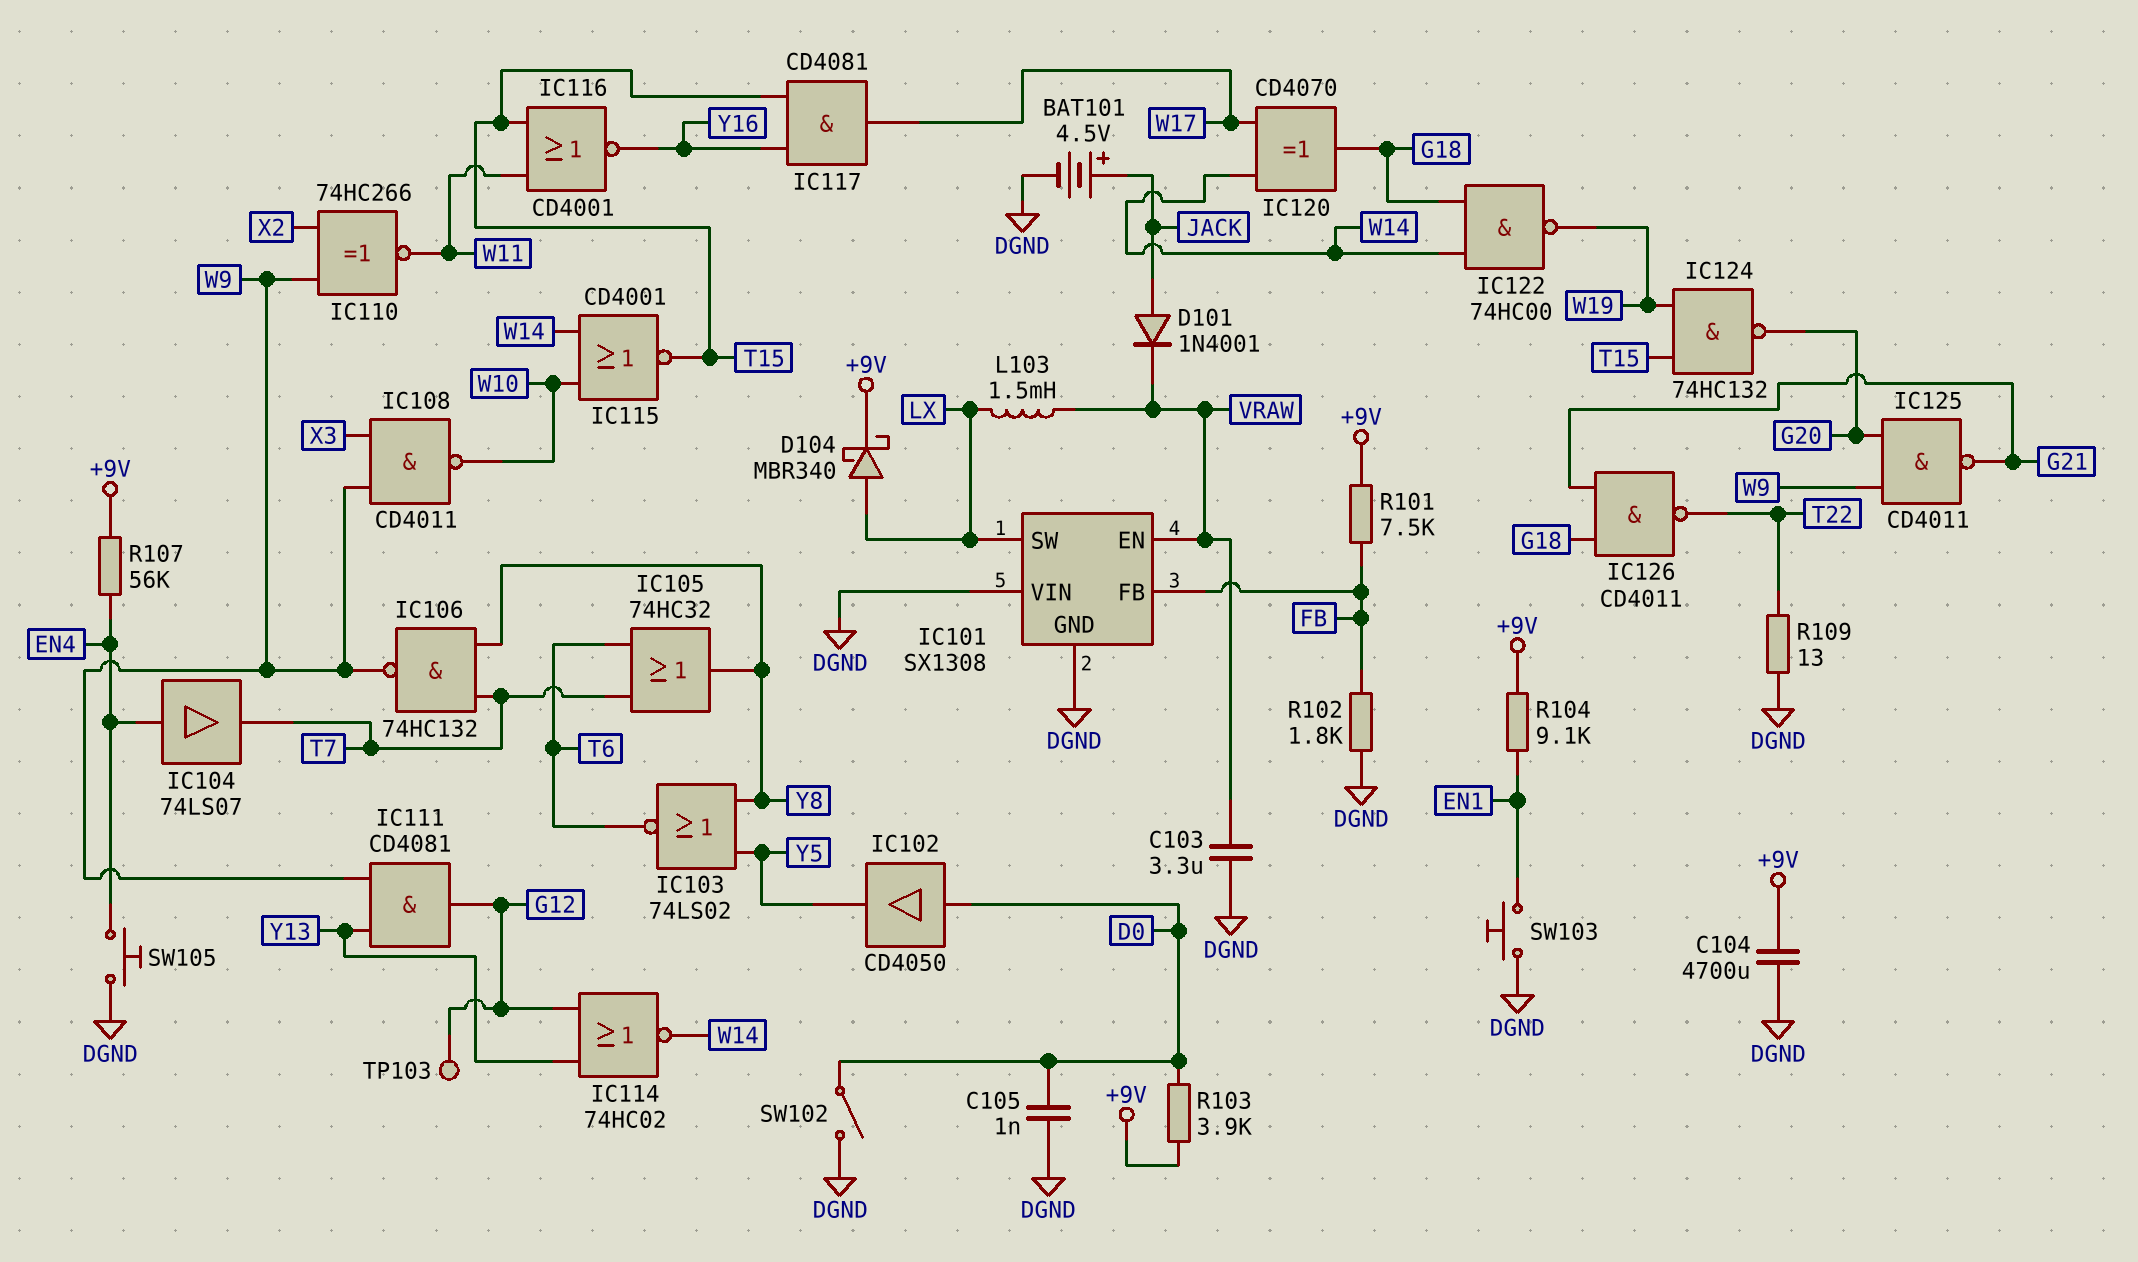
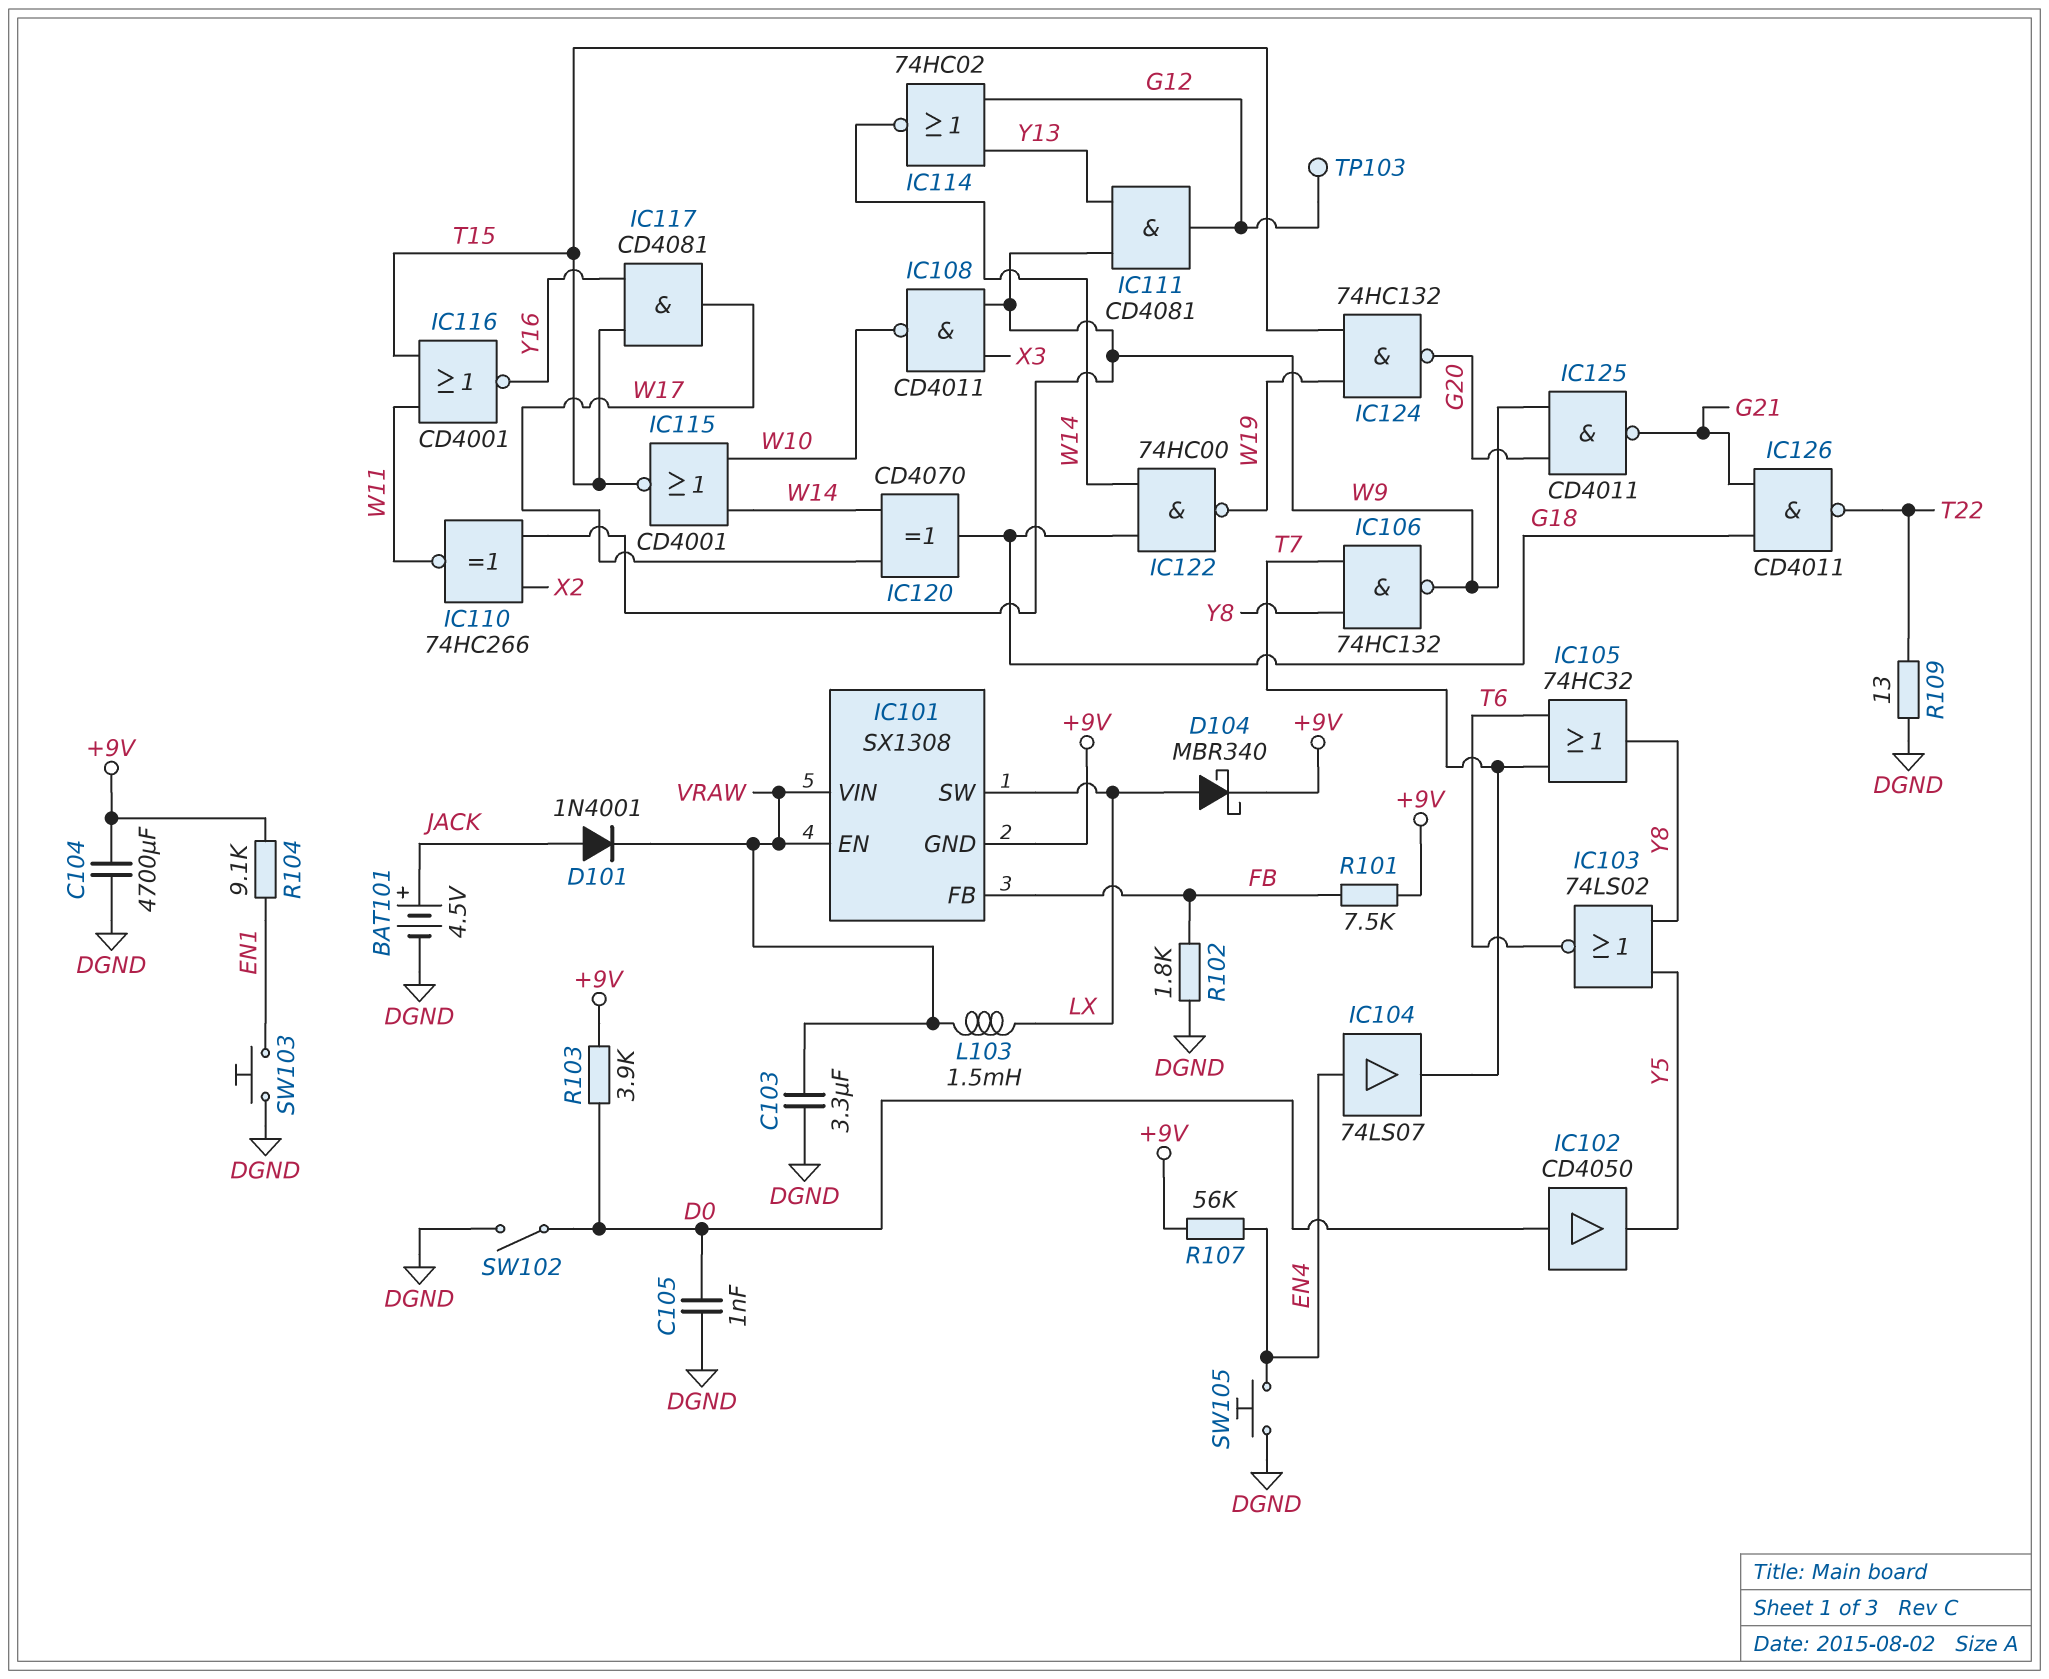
IC101 pin GND: DGND -> +9V
IC101 pin VIN: DGND -> VRAW

